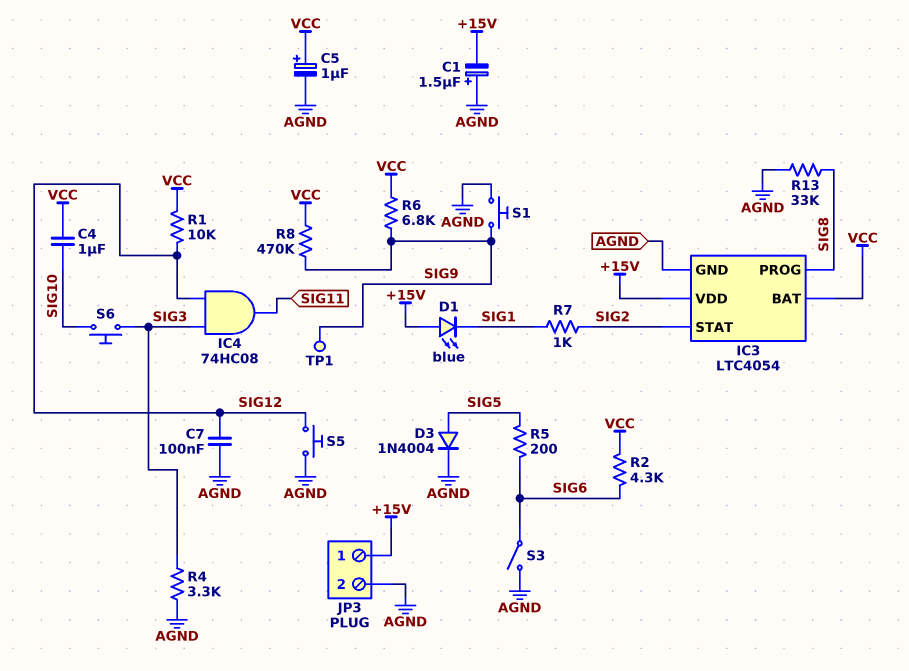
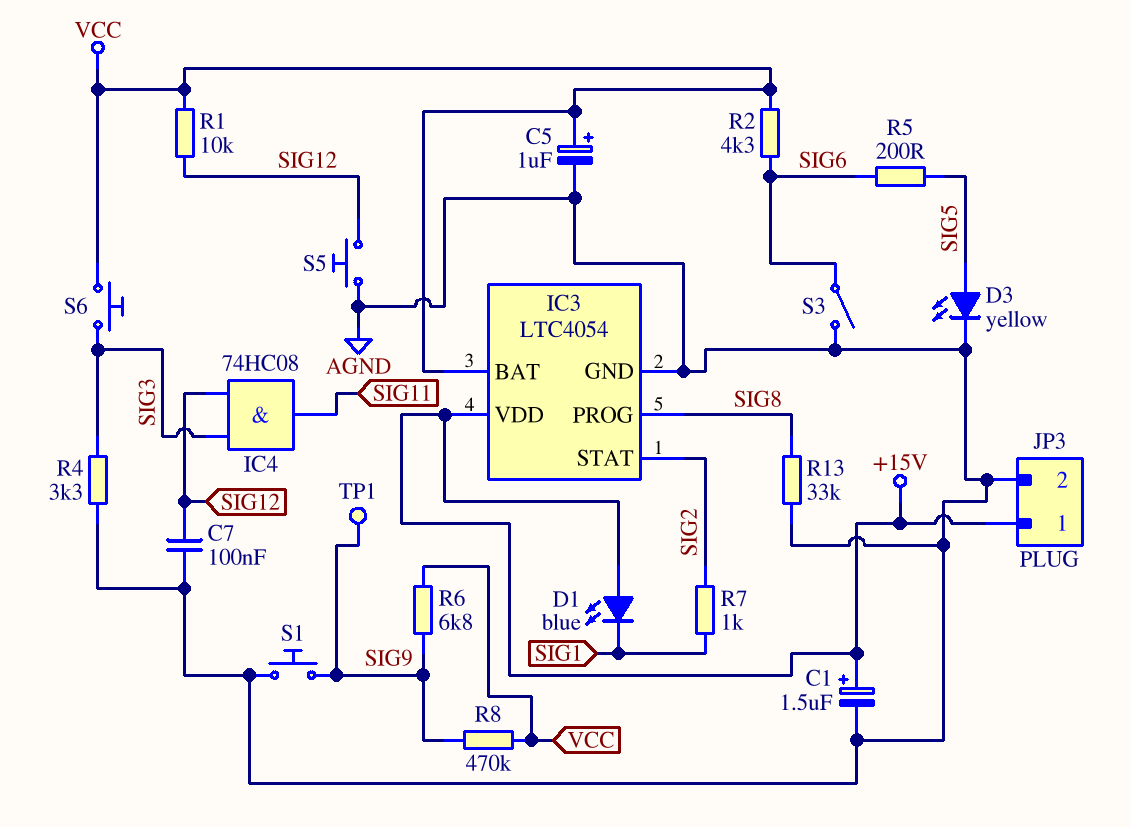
C1: 1.5uF (plus AGND, minus +15V) -> 1.5uF (plus +15V, minus AGND)
C4: 1uF (SIG10, VCC) -> none
D3: diode 1N4004 (A SIG5, K AGND) -> LED yellow (A SIG5, K AGND)
S6: button (SIG3, SIG10) -> button (SIG3, VCC)

